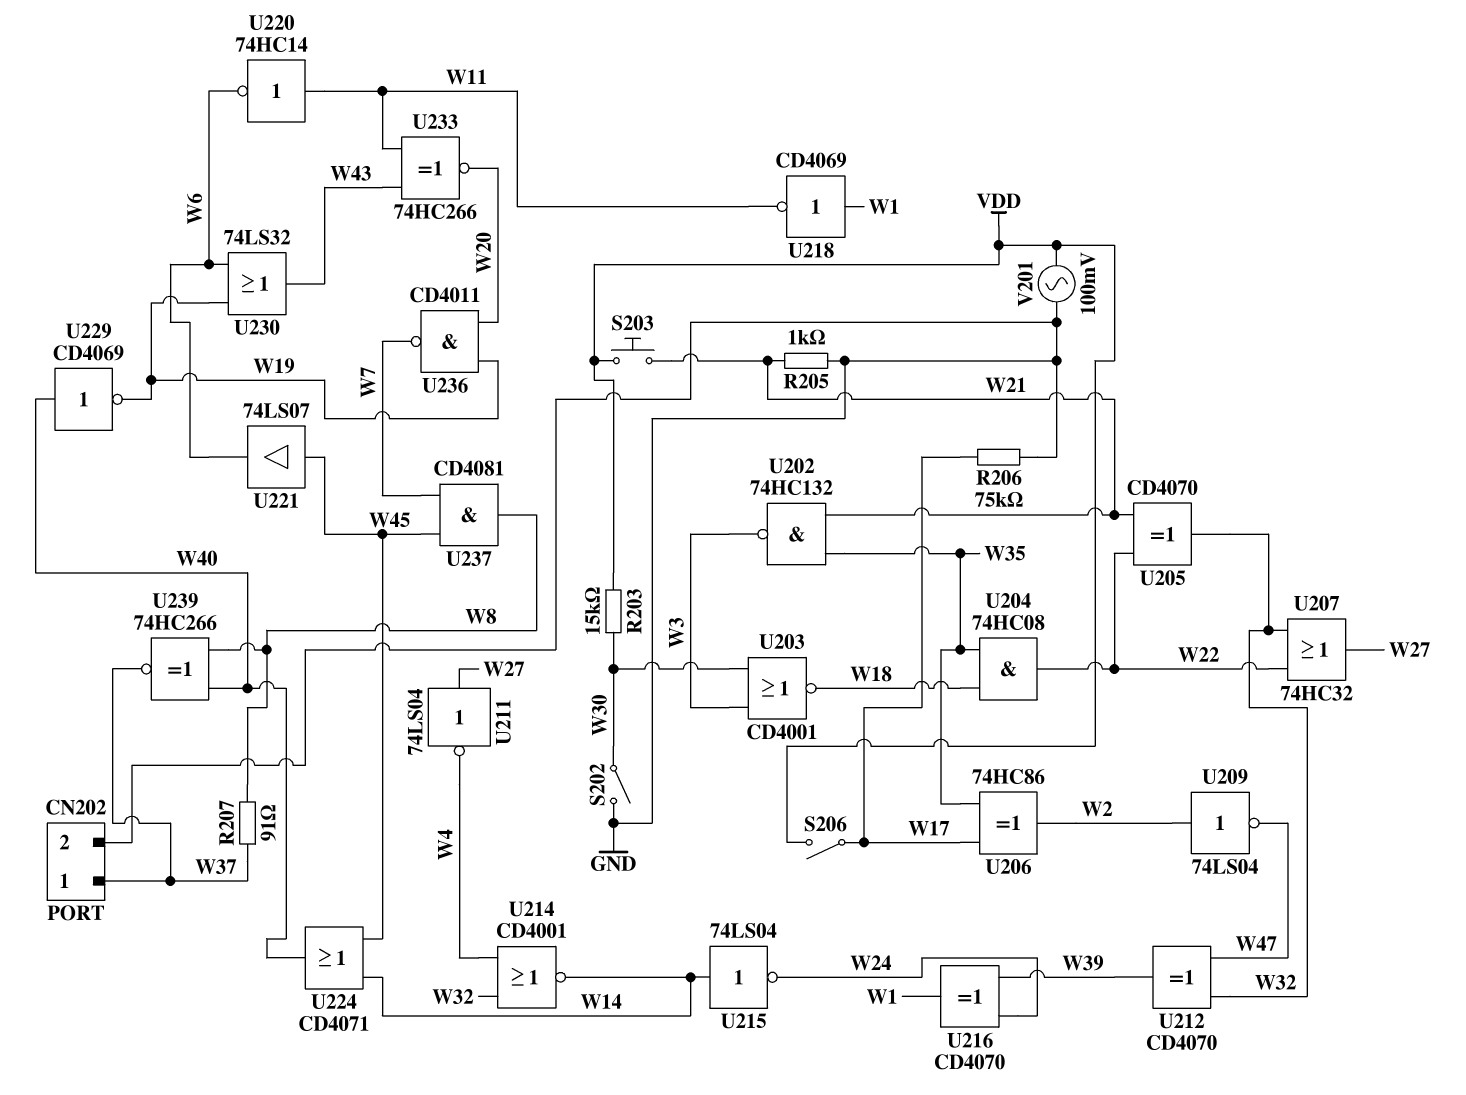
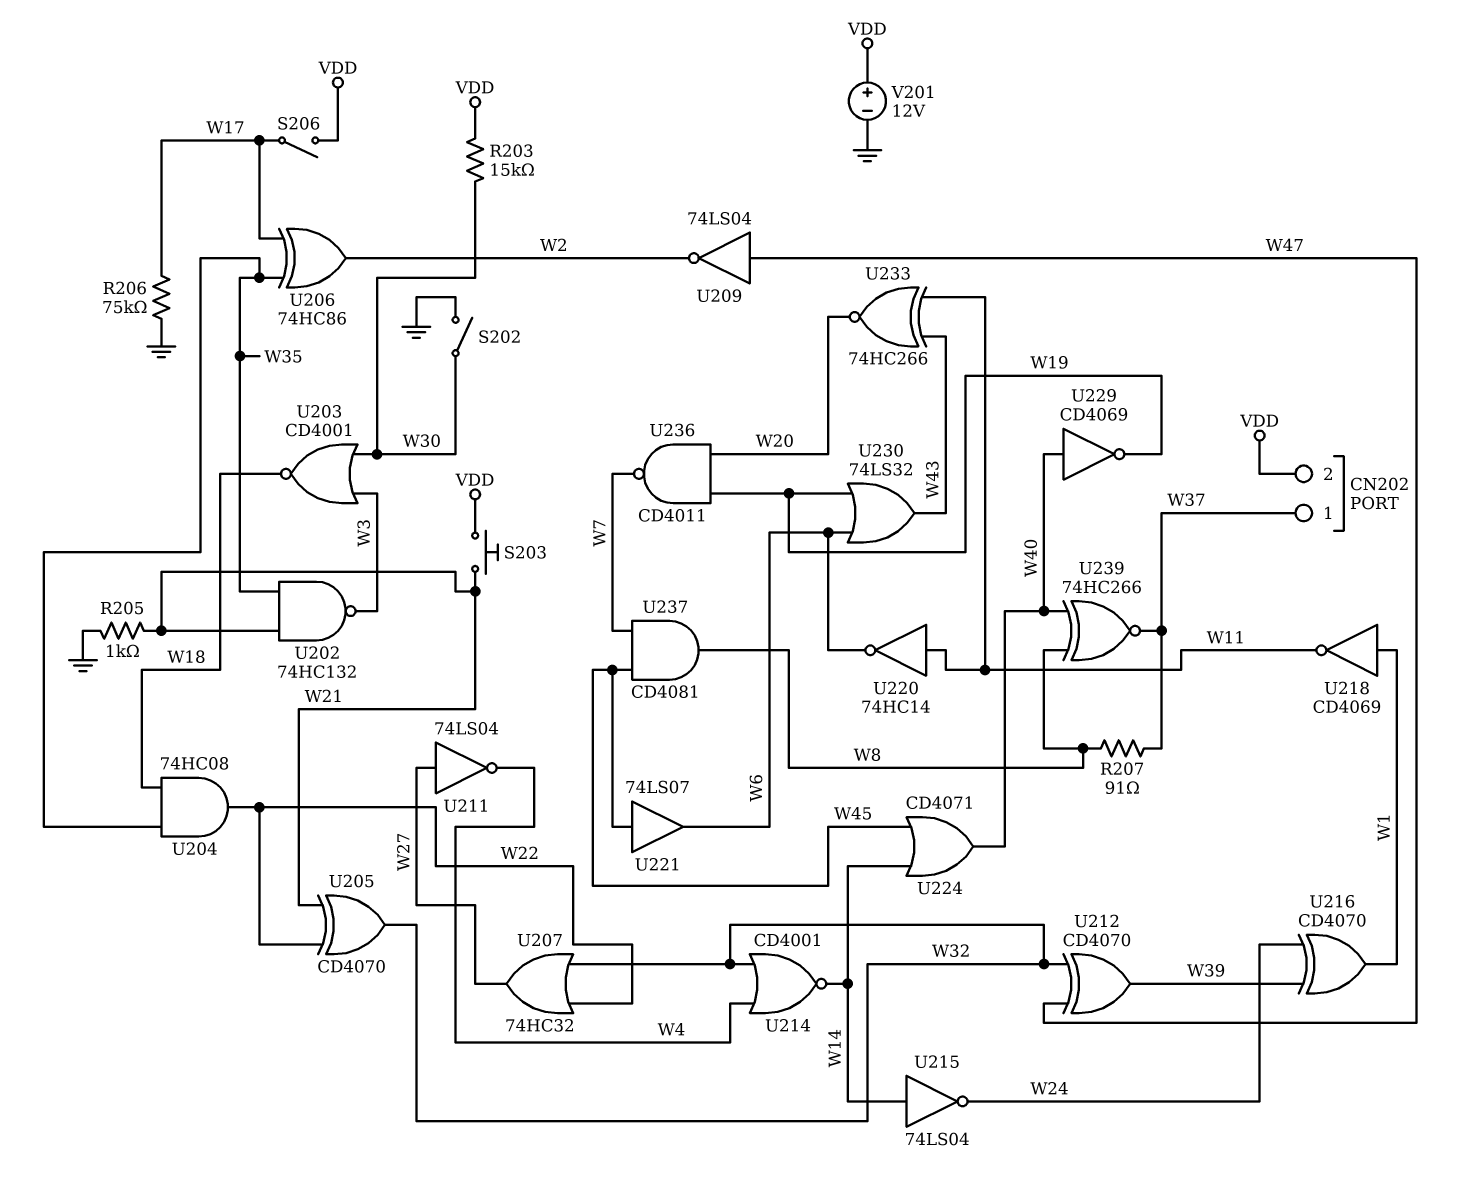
CN202 pin 2: GND -> VDD
U209: NOT 74LS04 (in W2, out W47) -> NOT 74LS04 (in W47, out W2)
V201: AC 100mV (GND, VDD) -> 12V (plus VDD, minus GND)

